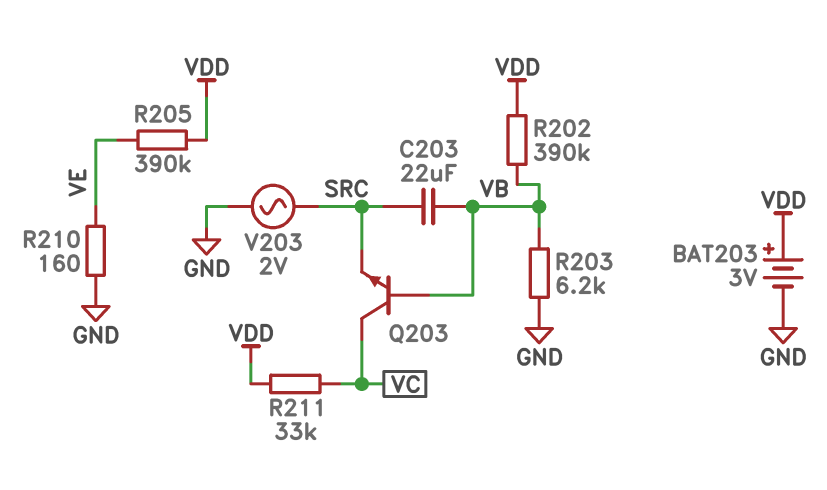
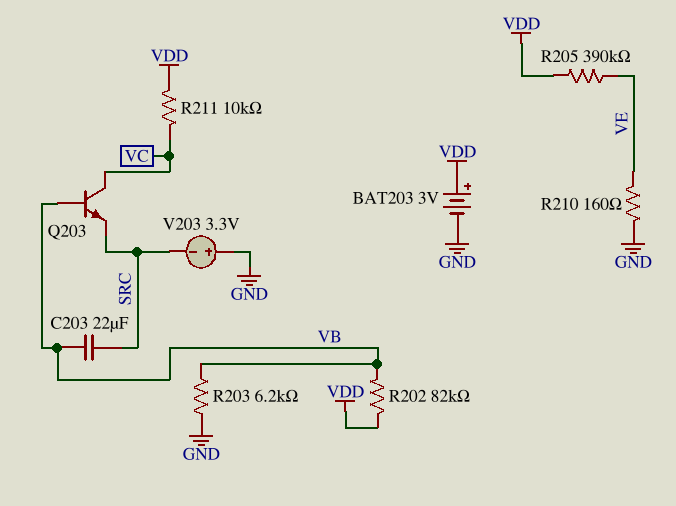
R202: 390k (VB, VDD) -> 82k (VB, VDD)
R211: 33k (VC, VDD) -> 10k (VC, VDD)
V203: AC 2V (GND, SRC) -> 3.3V (plus GND, minus SRC)

